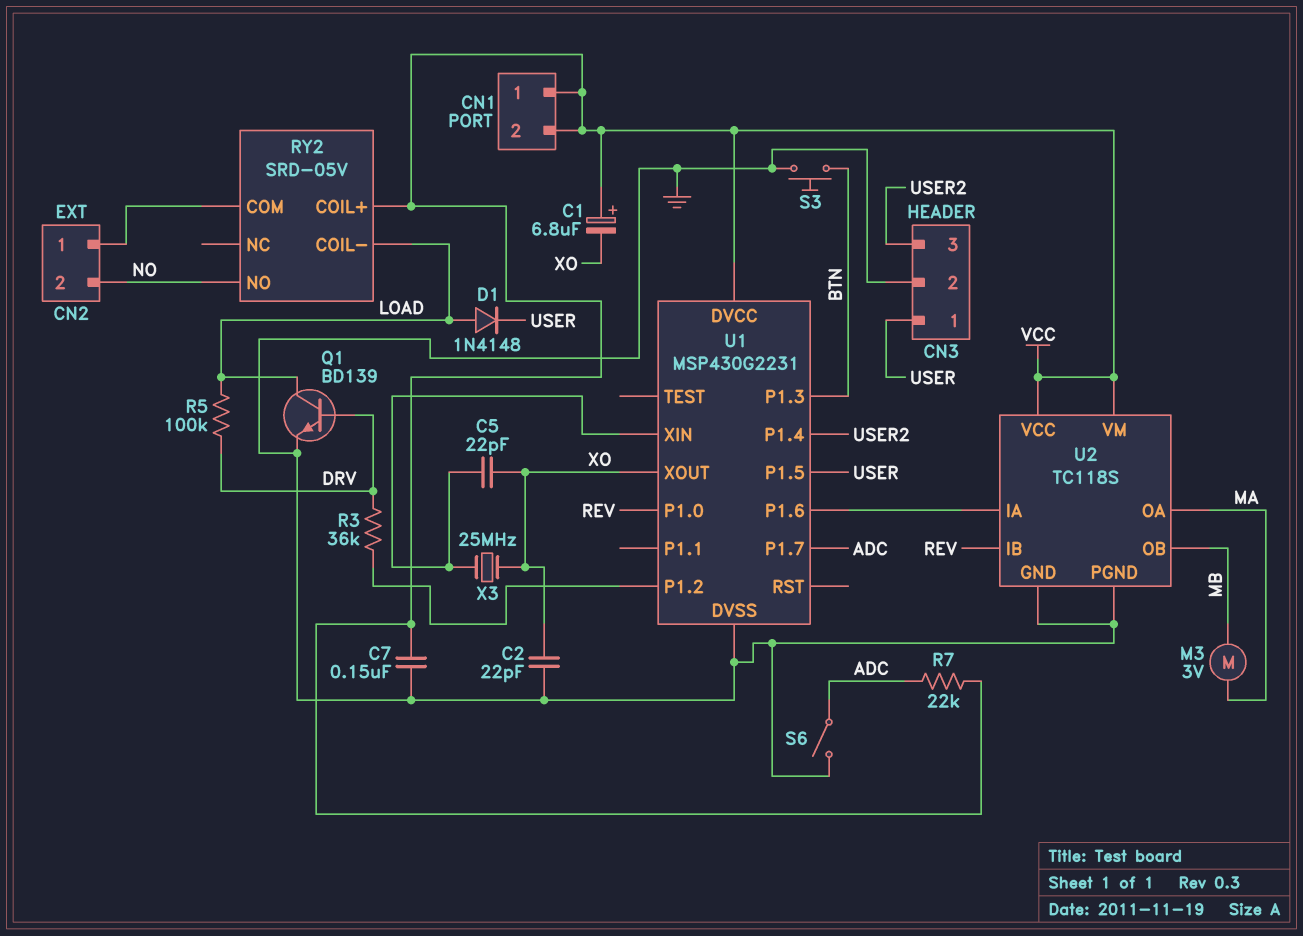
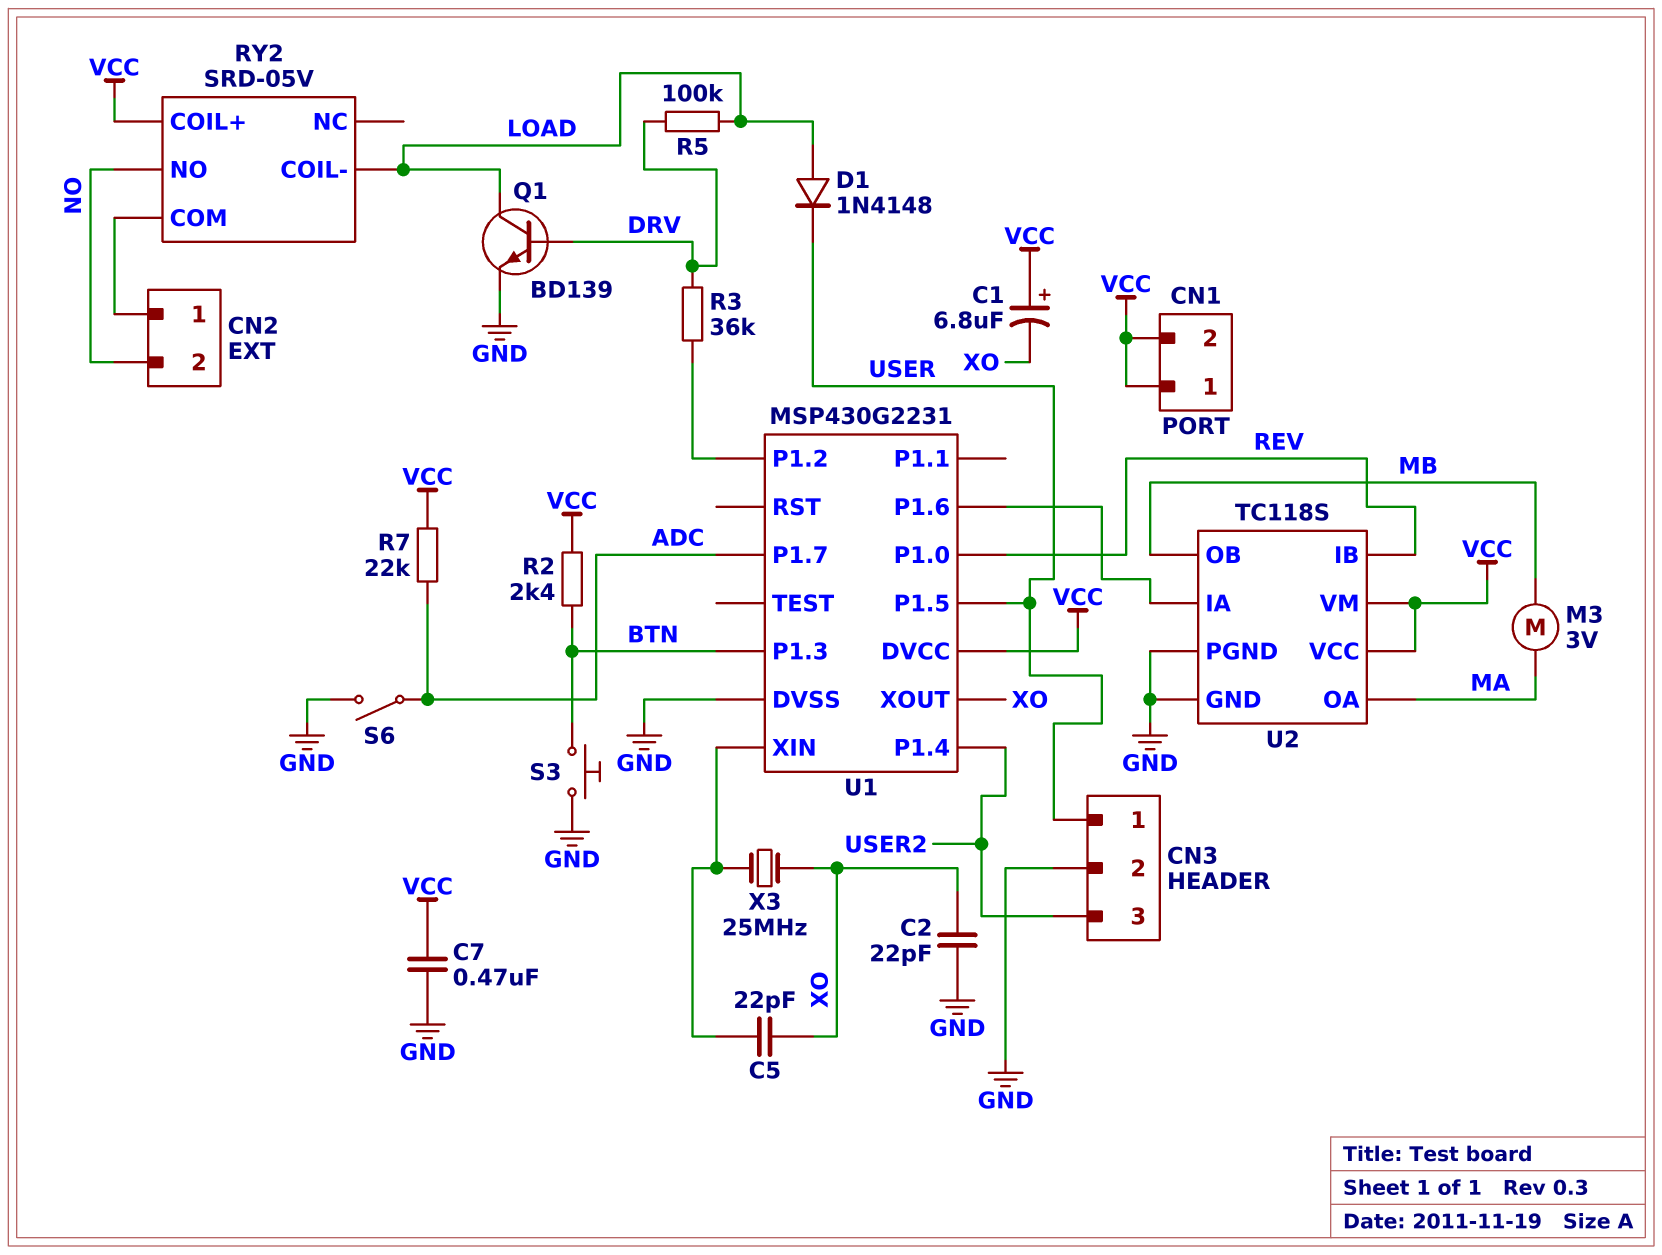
C7: 150nF (GND, VCC) -> 470nF (GND, VCC)
R2: none -> 2.4k (BTN, VCC)

